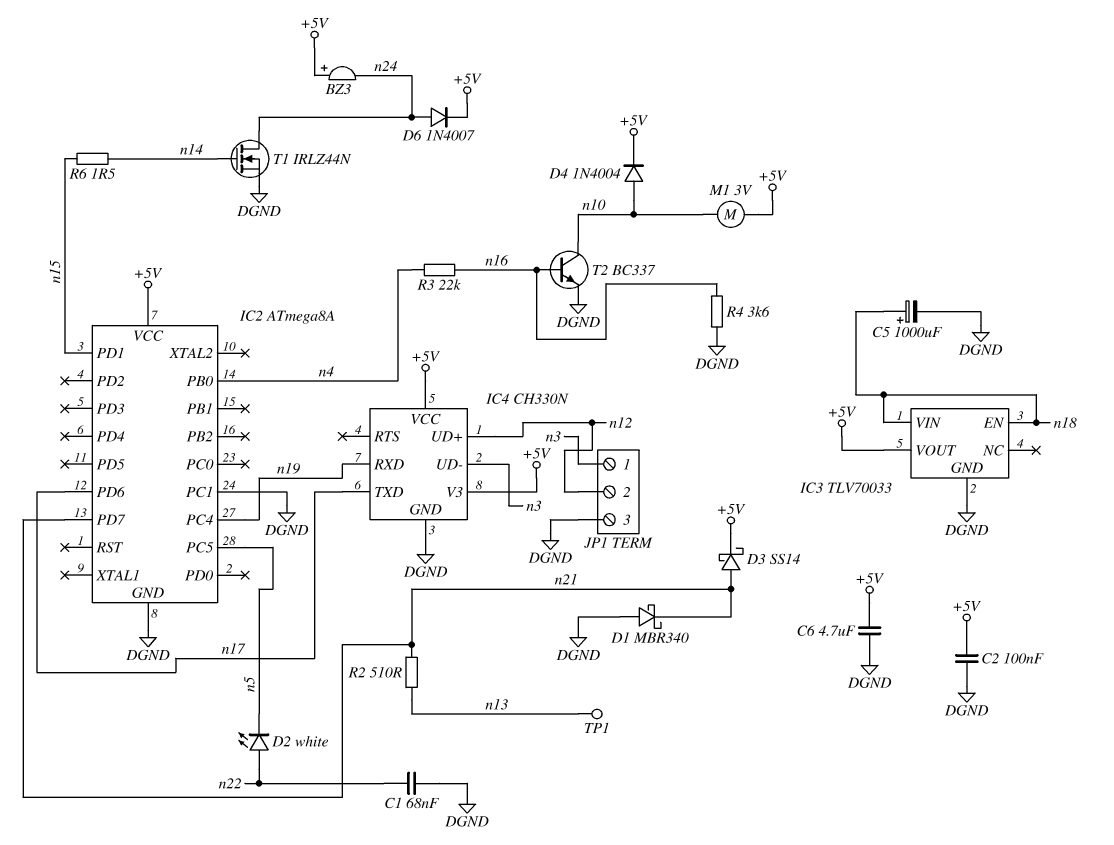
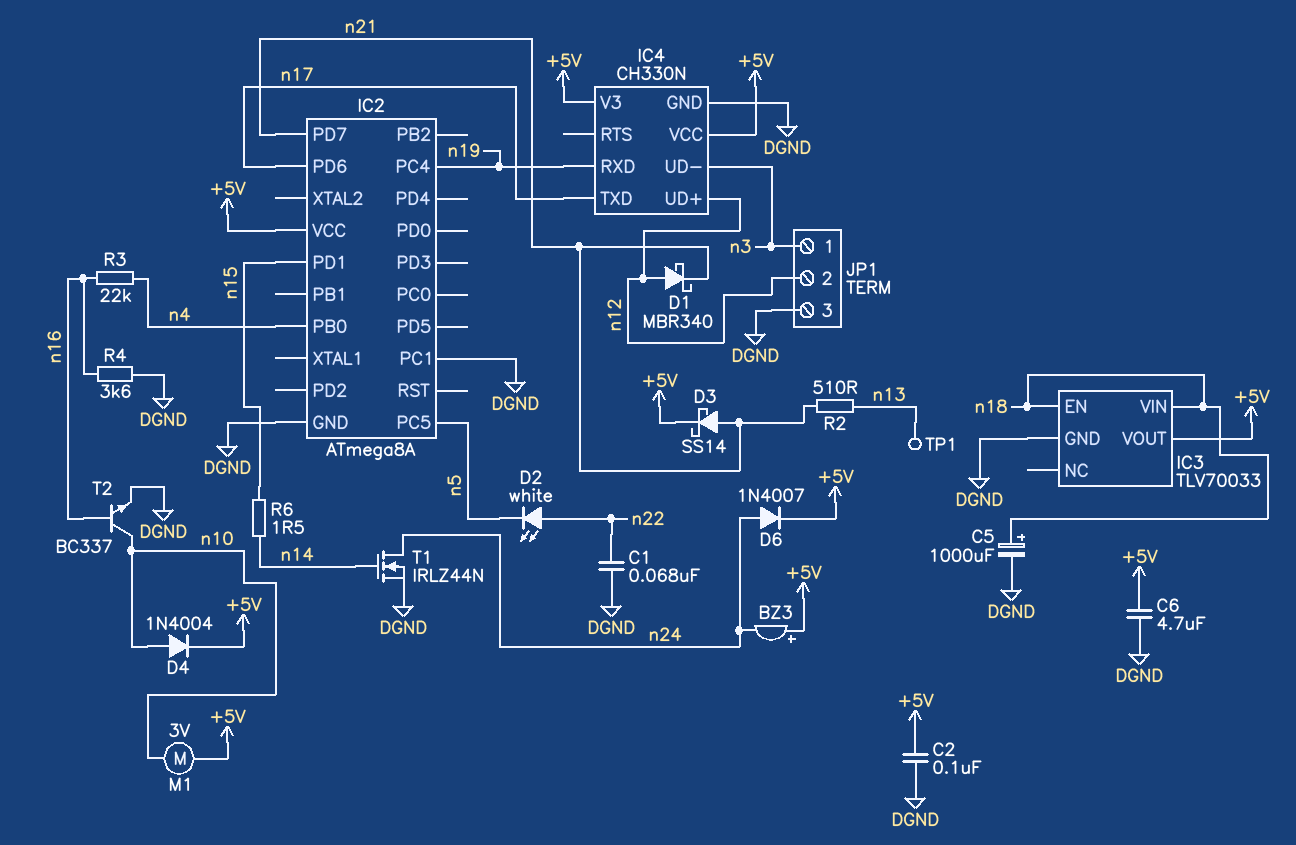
D1: schottky MBR340 (A DGND, K n21) -> schottky MBR340 (A n12, K n21)

